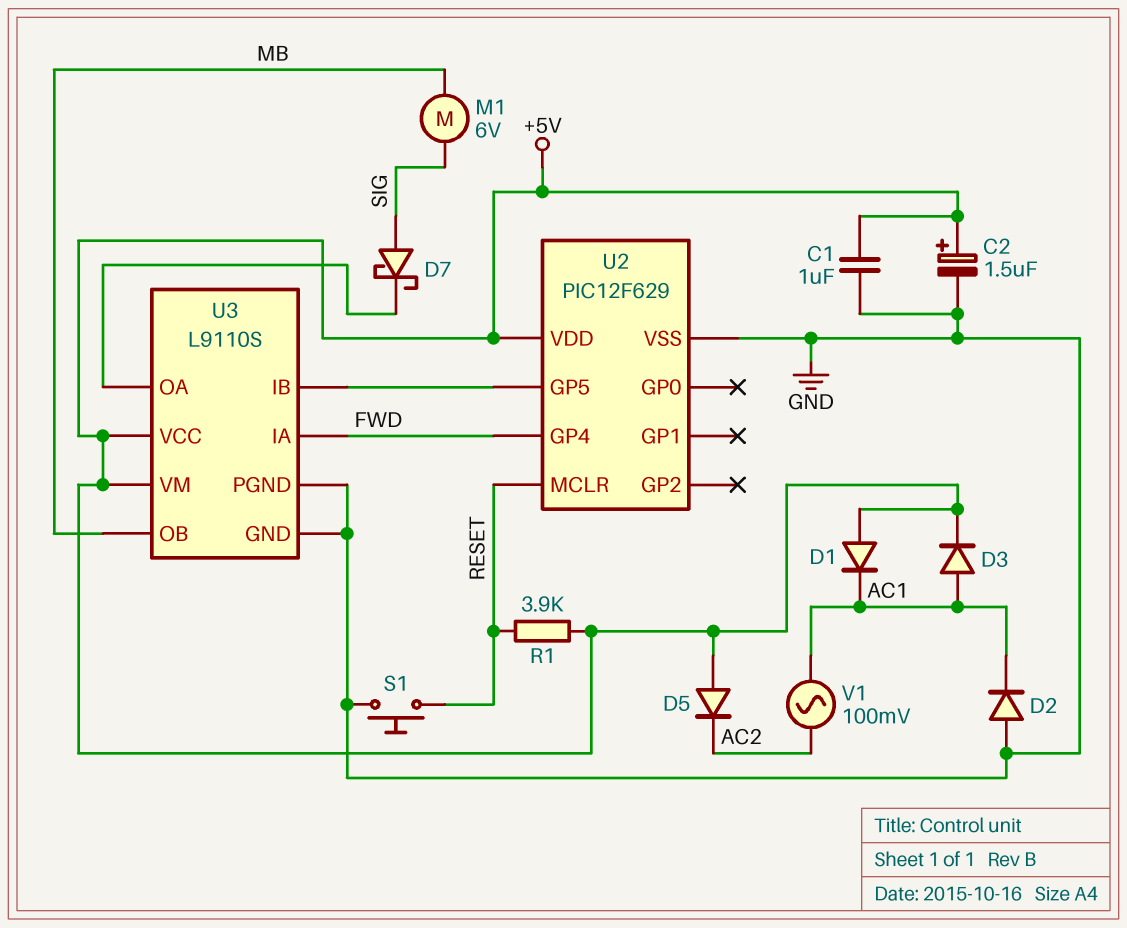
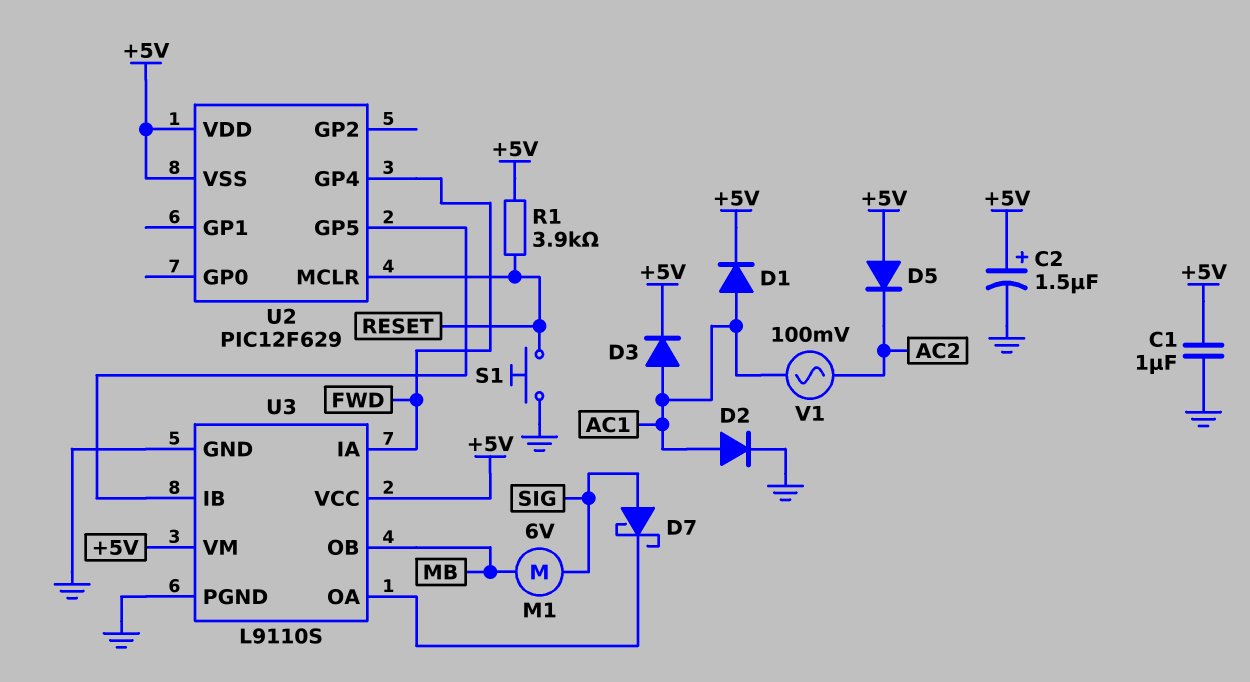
D1: diode (A +5V, K AC1) -> diode (A AC1, K +5V)
D2: diode (A GND, K AC1) -> diode (A AC1, K GND)
U2 pin VSS: GND -> +5V

